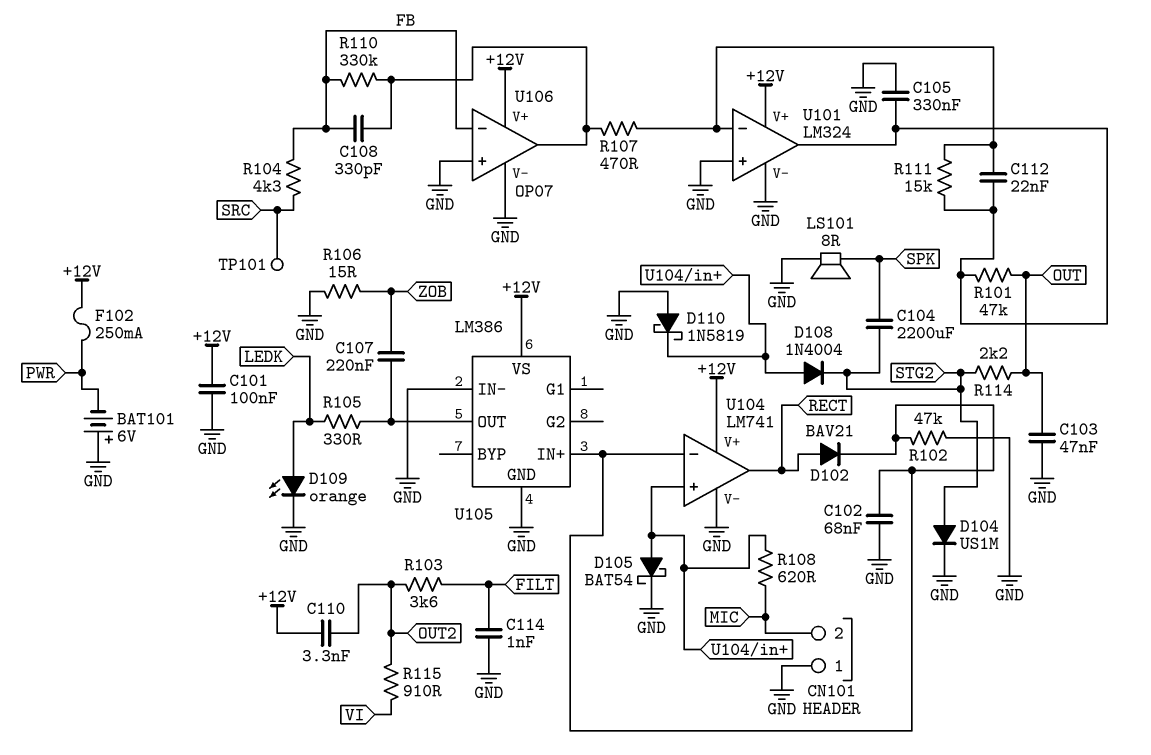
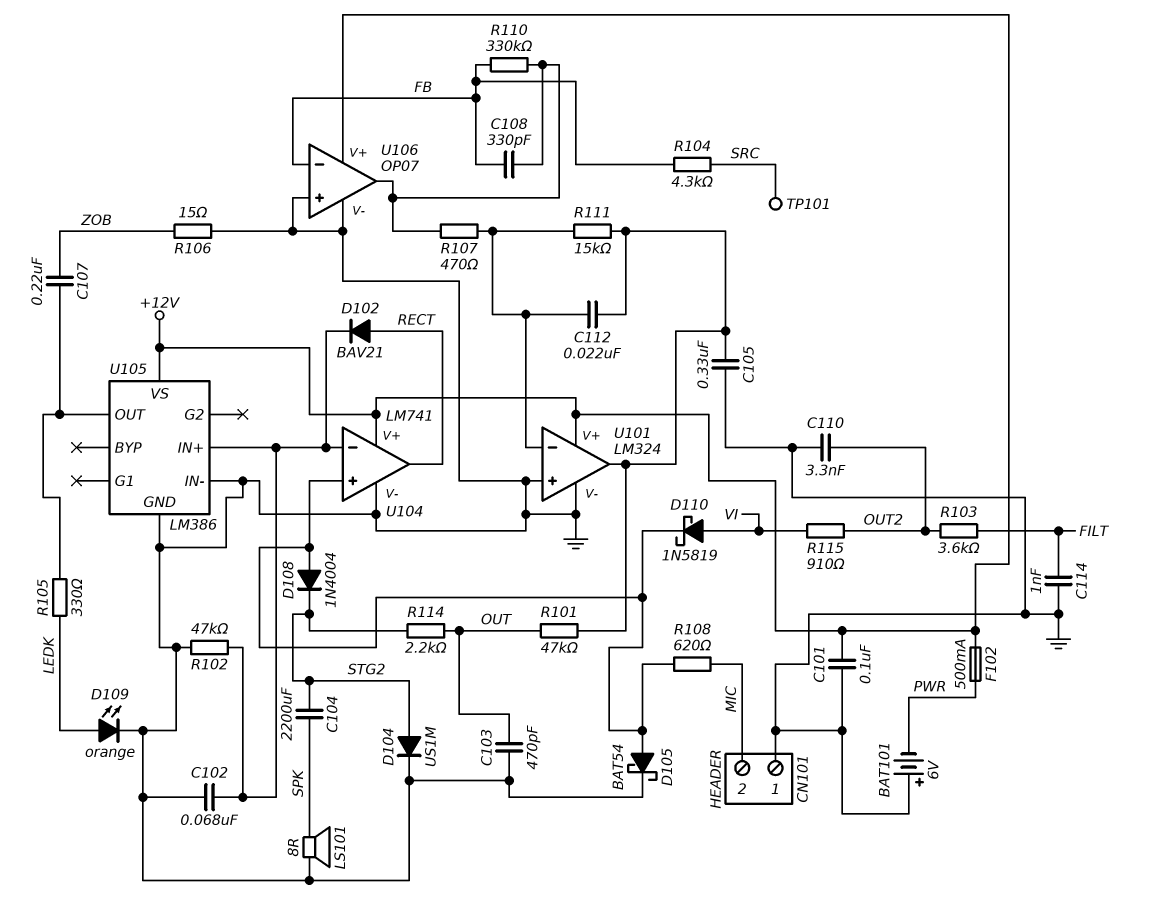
C103: 47nF (GND, OUT) -> 470pF (GND, OUT)
C110: 3.3nF (+12V, OUT2) -> 3.3nF (GND, OUT2)
D110: schottky 1N5819 (A GND, K U104/in+) -> schottky 1N5819 (A VI, K U104/in+)
F102: 250mA (+12V, PWR) -> 500mA (+12V, PWR)

